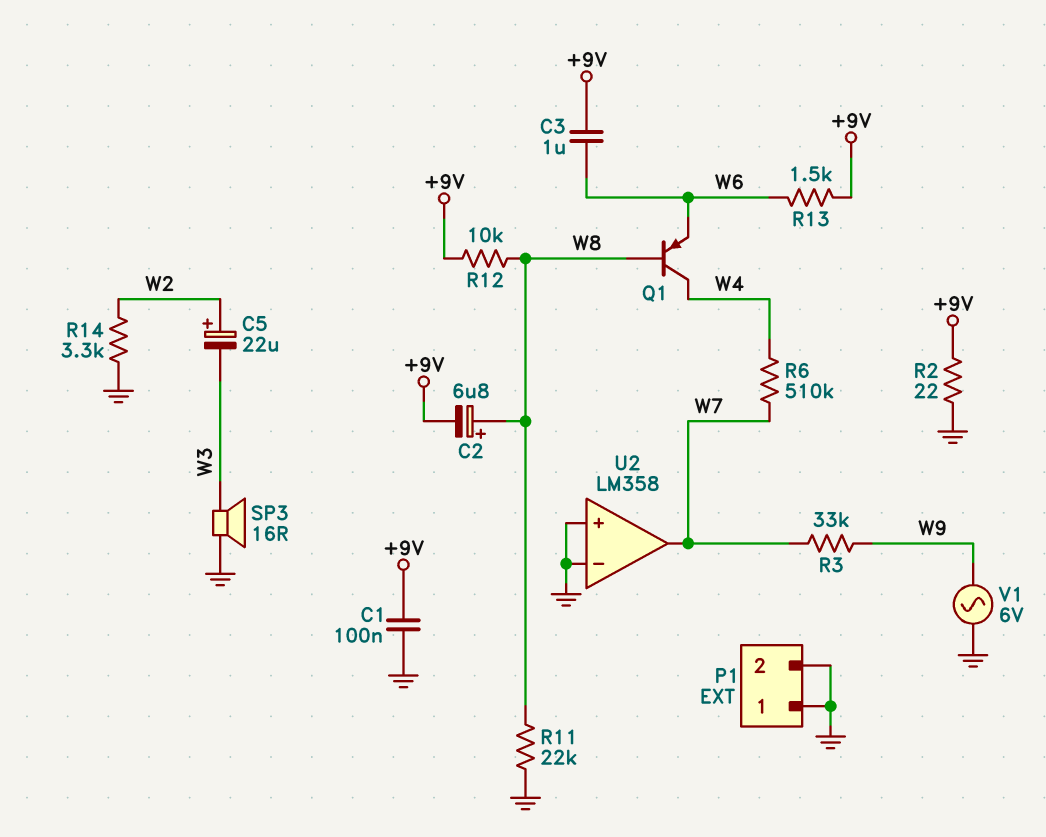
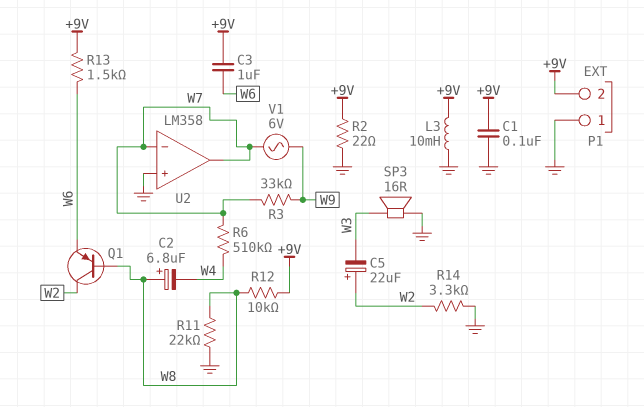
C2: 6.8uF (plus W8, minus +9V) -> 6.8uF (plus W8, minus W4)
L3: none -> 10mH (+9V, GND)
P1 pin 2: GND -> +9V
Q1: PNP (B W8, C W4, E W6) -> PNP (B W8, C W2, E W6)
U2 pin in-: GND -> W7
V1: AC 6V (GND, W9) -> AC 6V (W7, W9)

